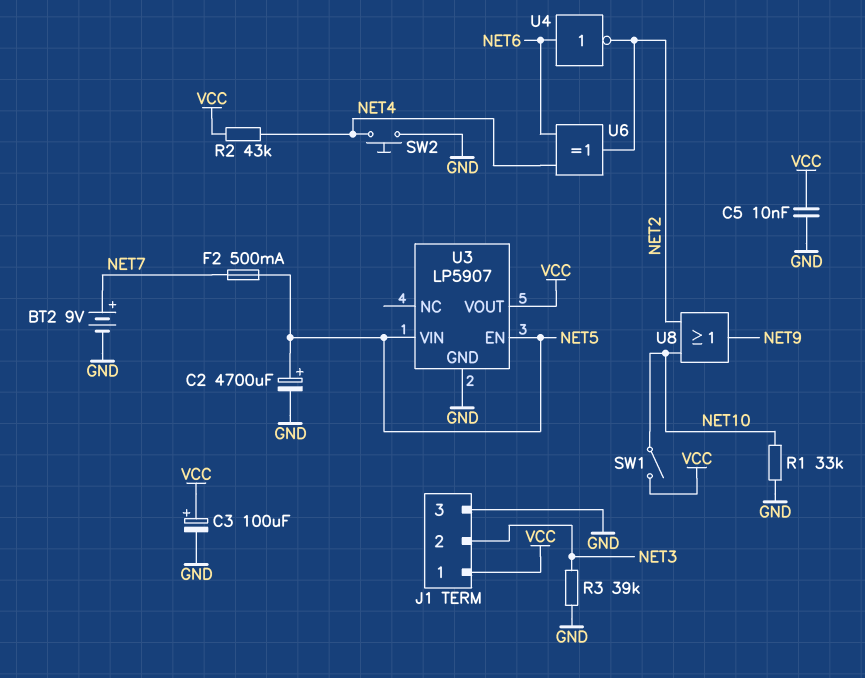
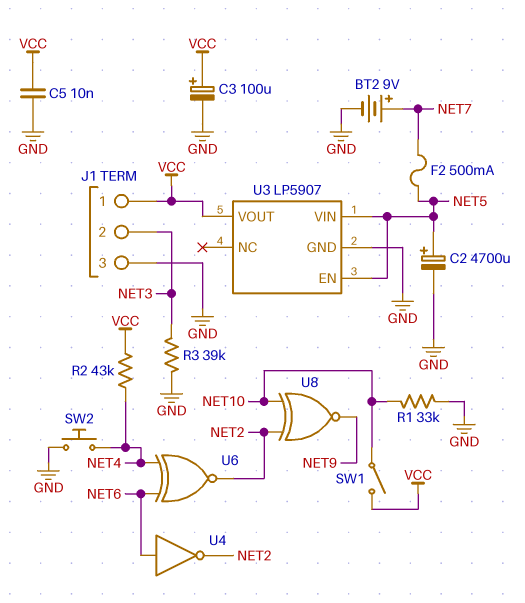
U6: XOR (in NET4, in NET6, out NET2) -> XNOR (in NET4, in NET6, out NET2)
U8: OR (in NET2, in NET10, out NET9) -> XNOR (in NET2, in NET10, out NET9)

